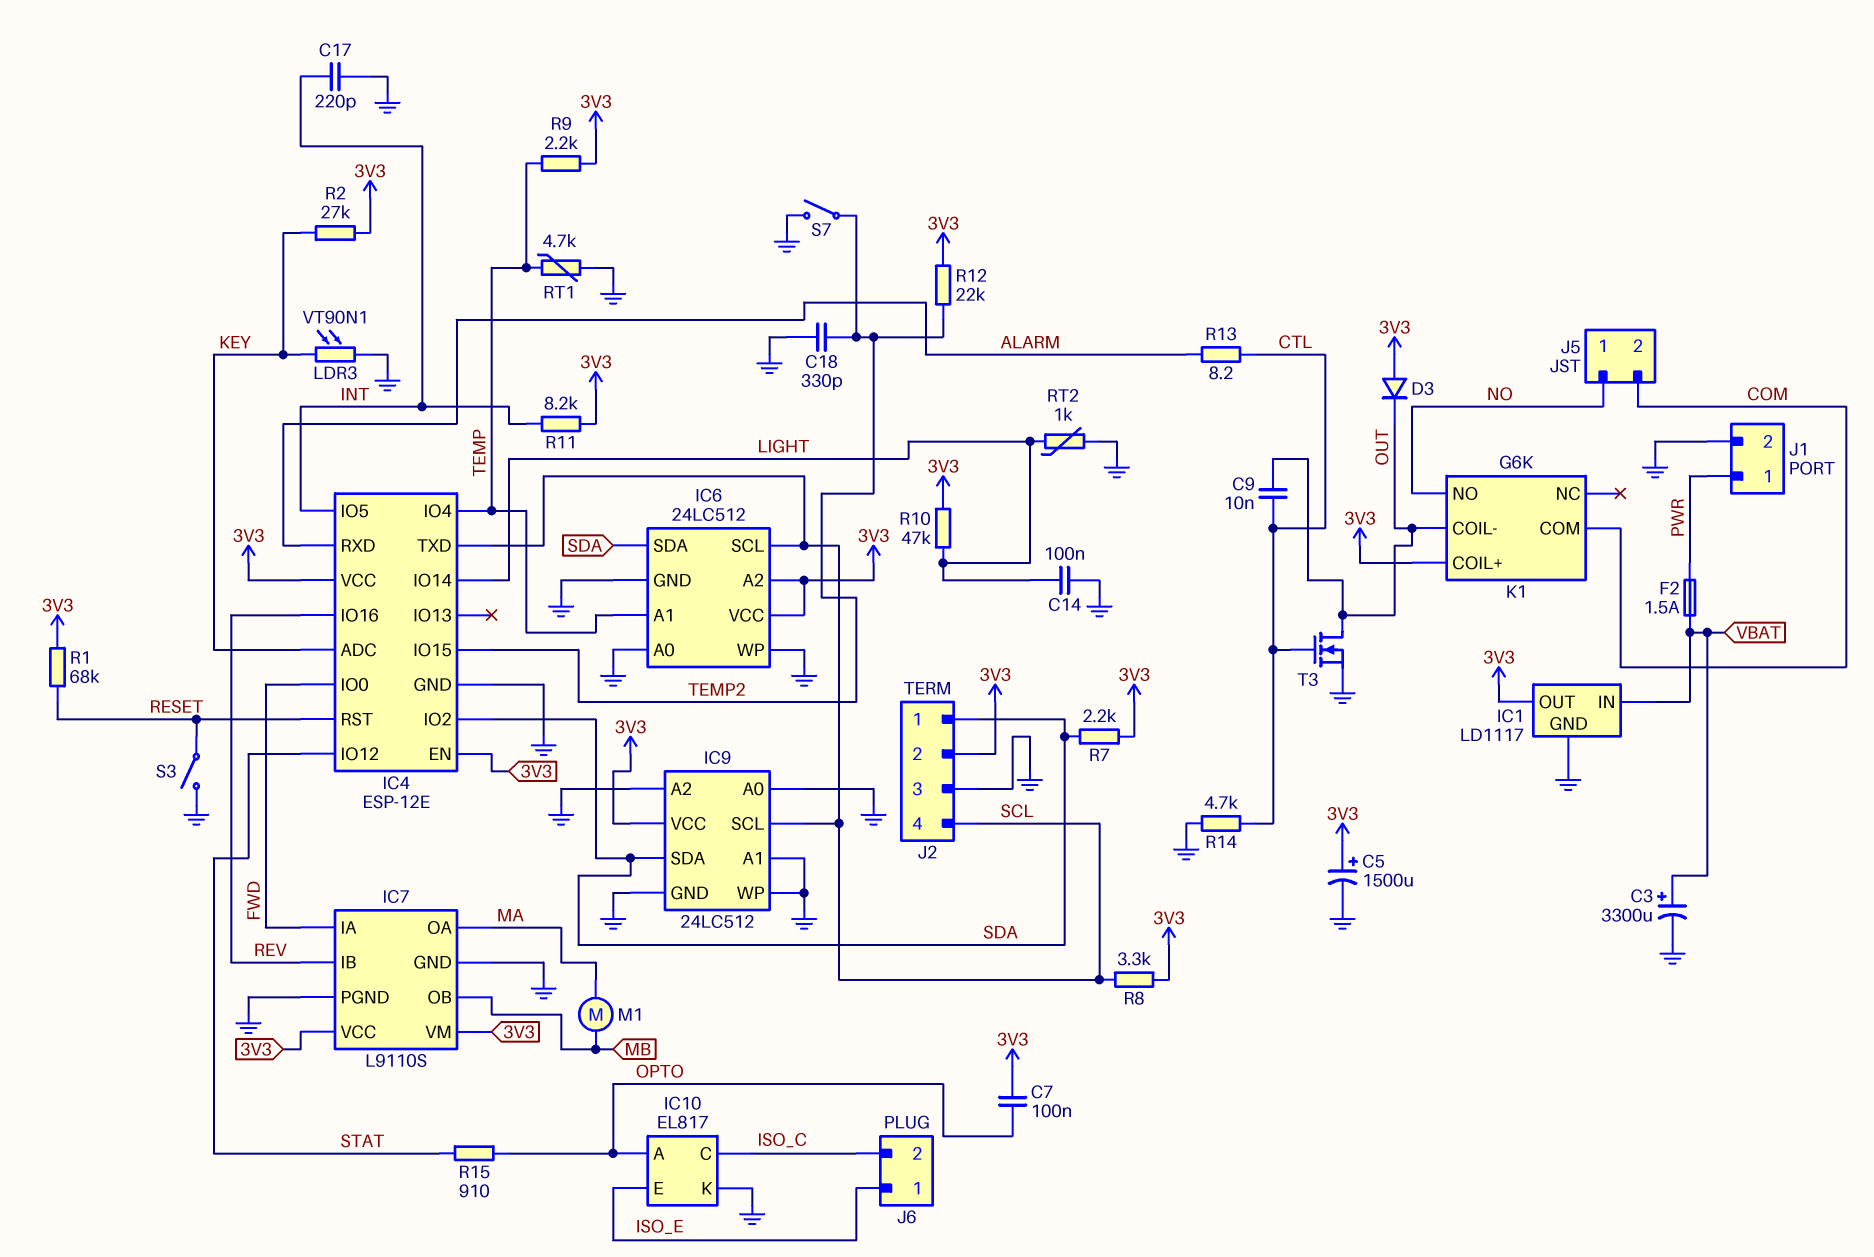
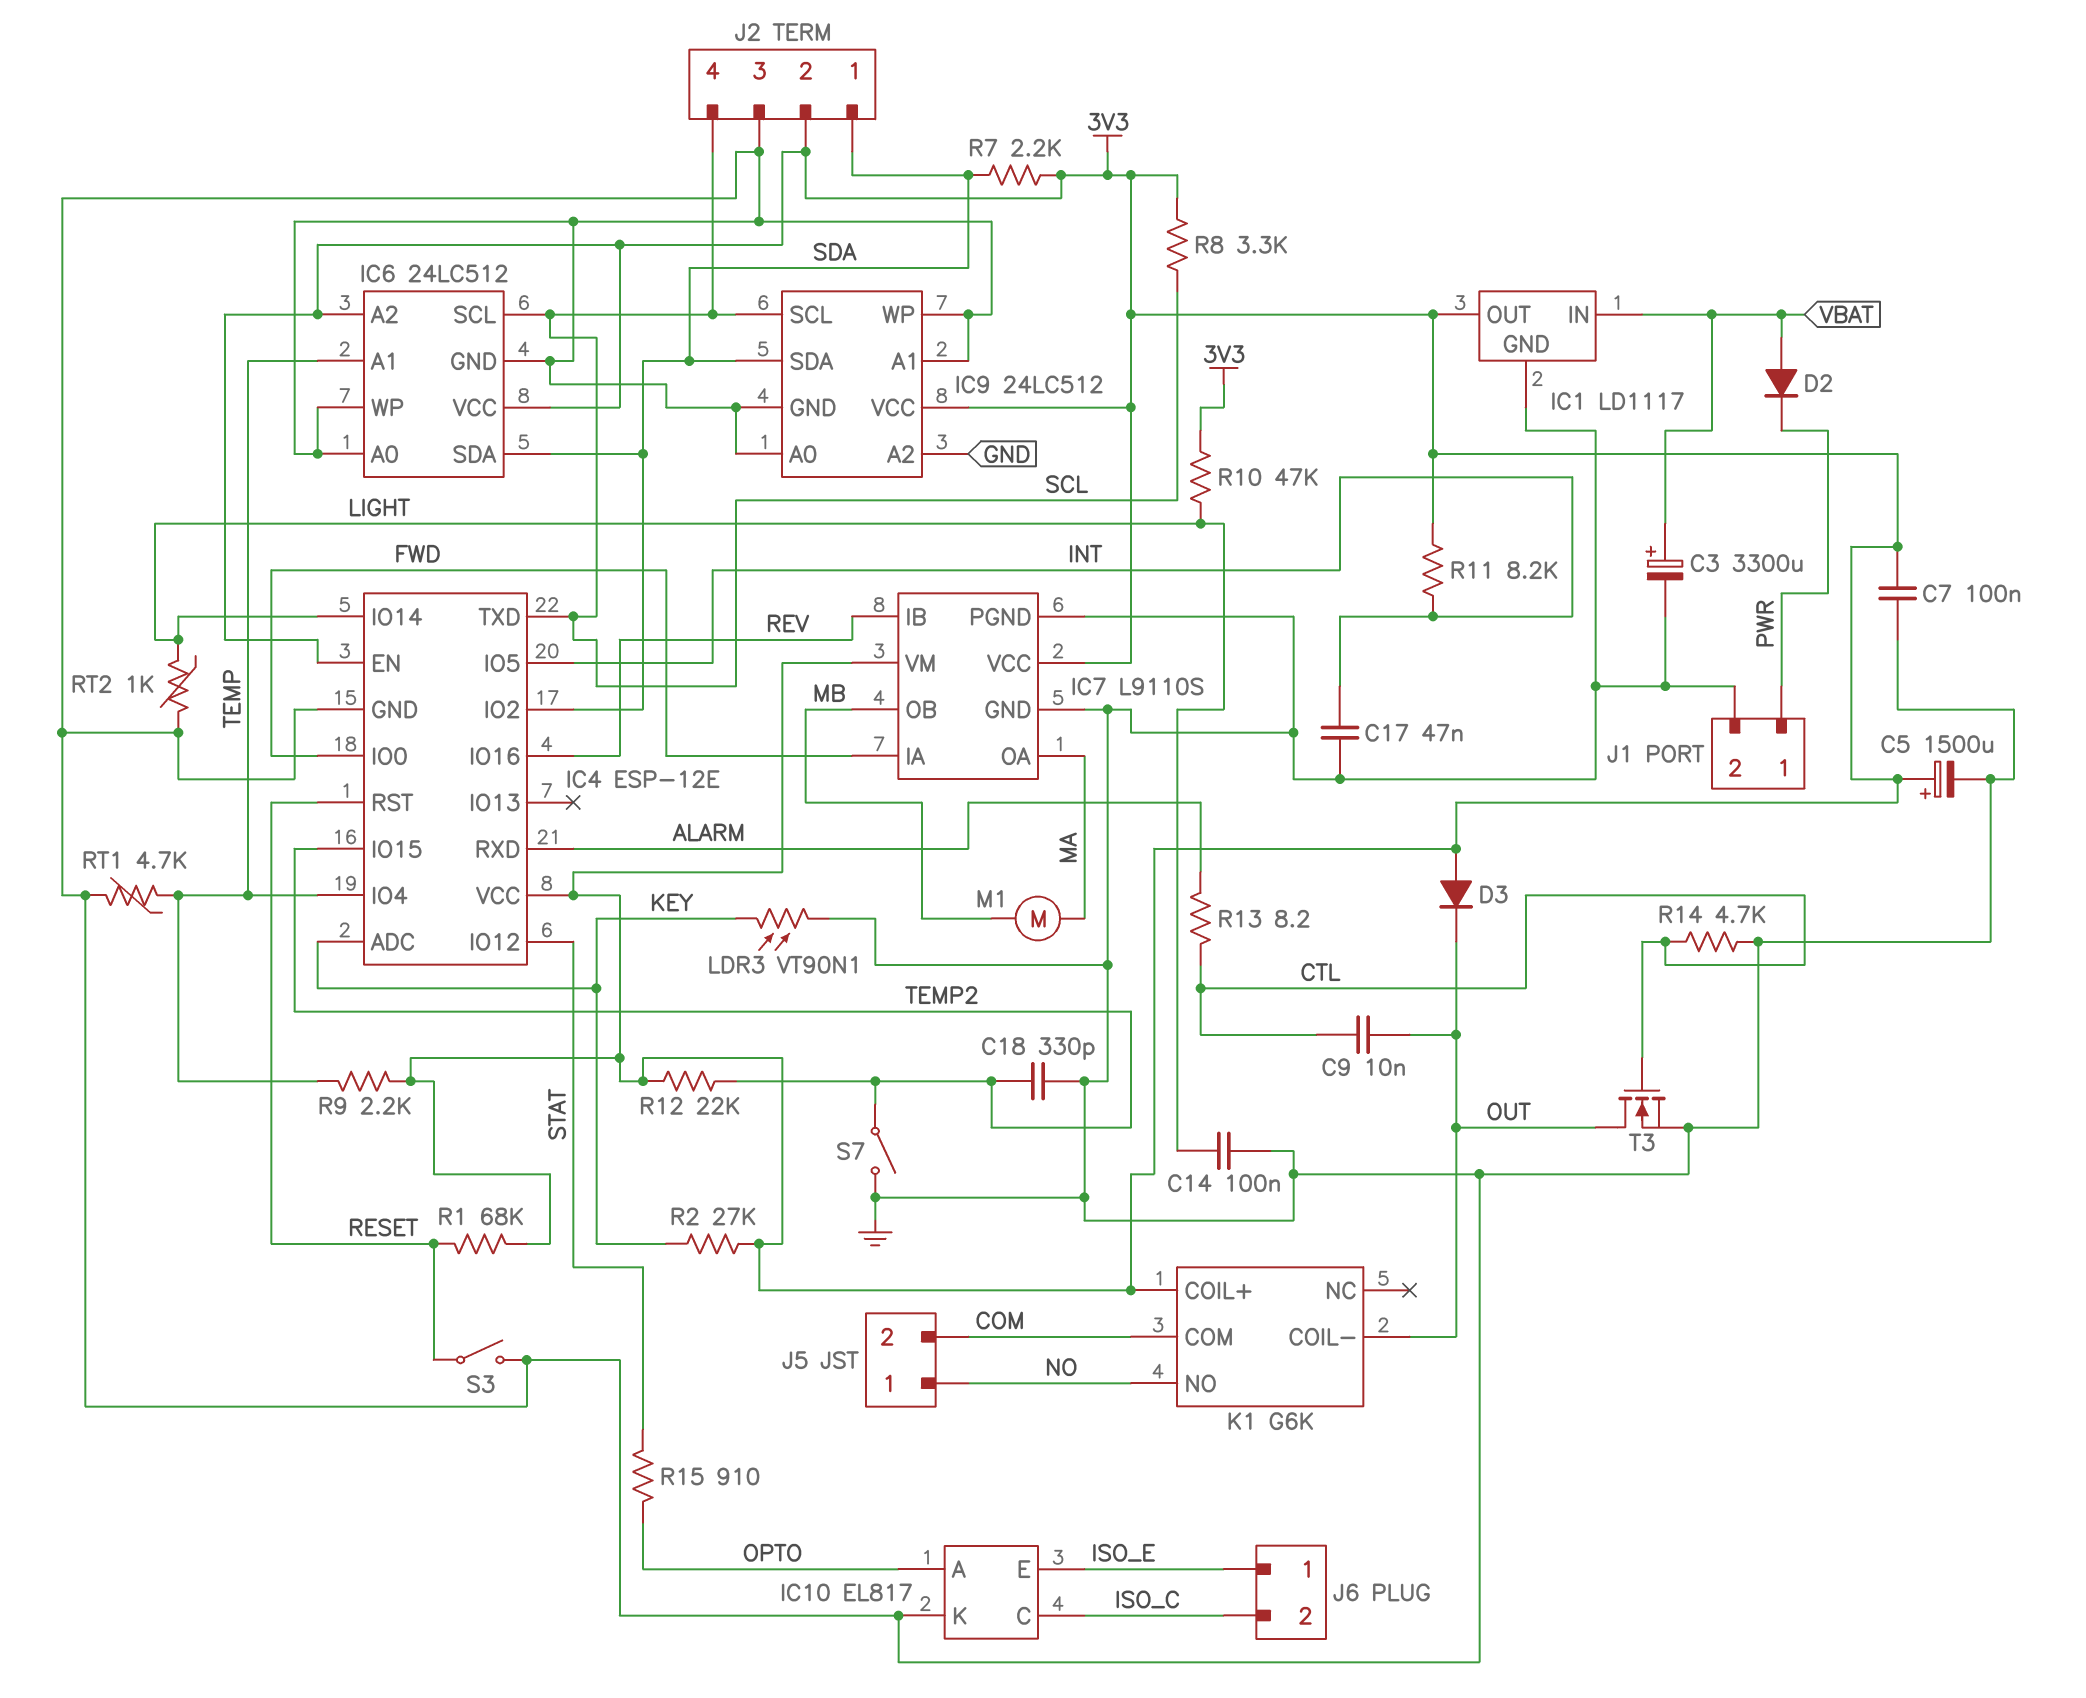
C7: 100nF (3V3, OPTO) -> 100nF (3V3, GND)
C17: 220pF (GND, INT) -> 47nF (GND, INT)
D2: none -> diode (A VBAT, K PWR)
F2: 1.5A (PWR, VBAT) -> none

